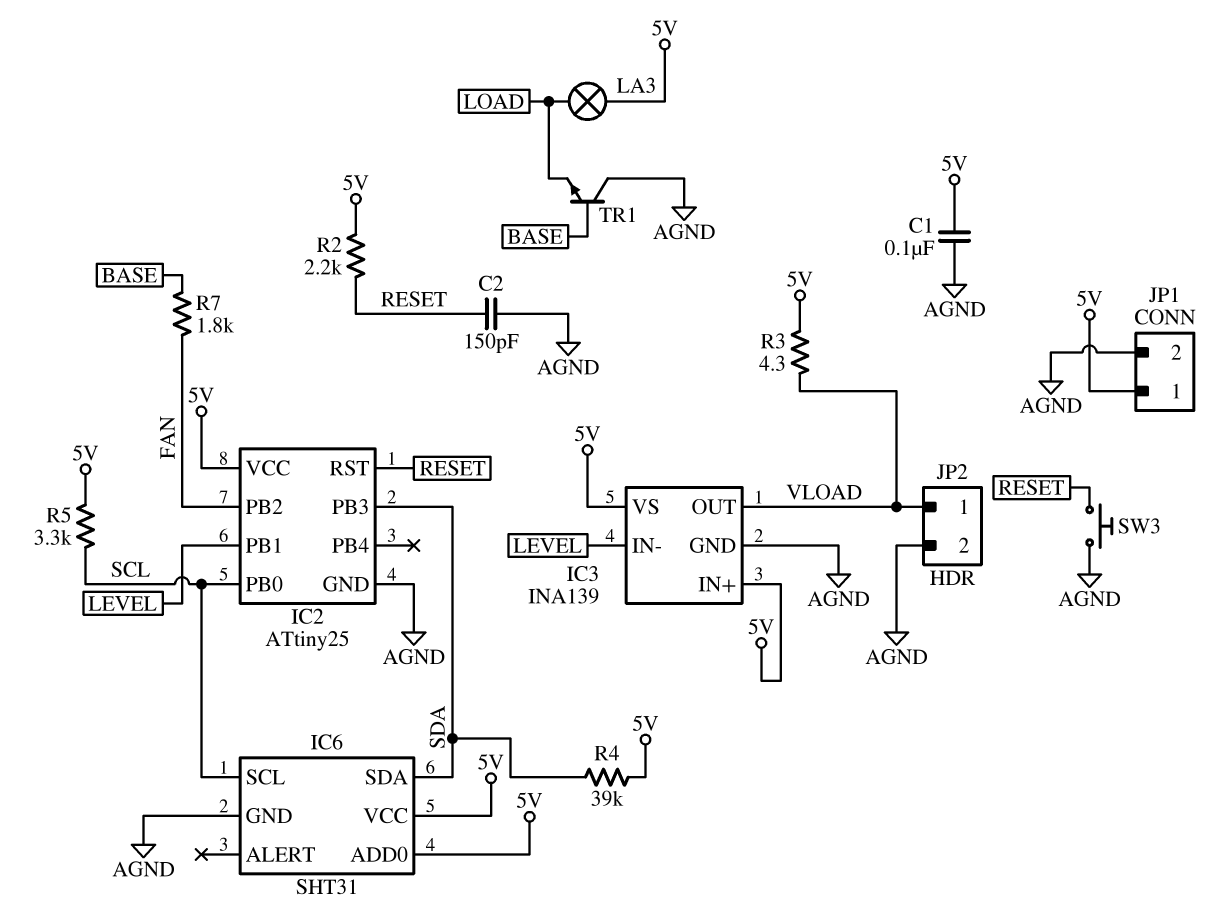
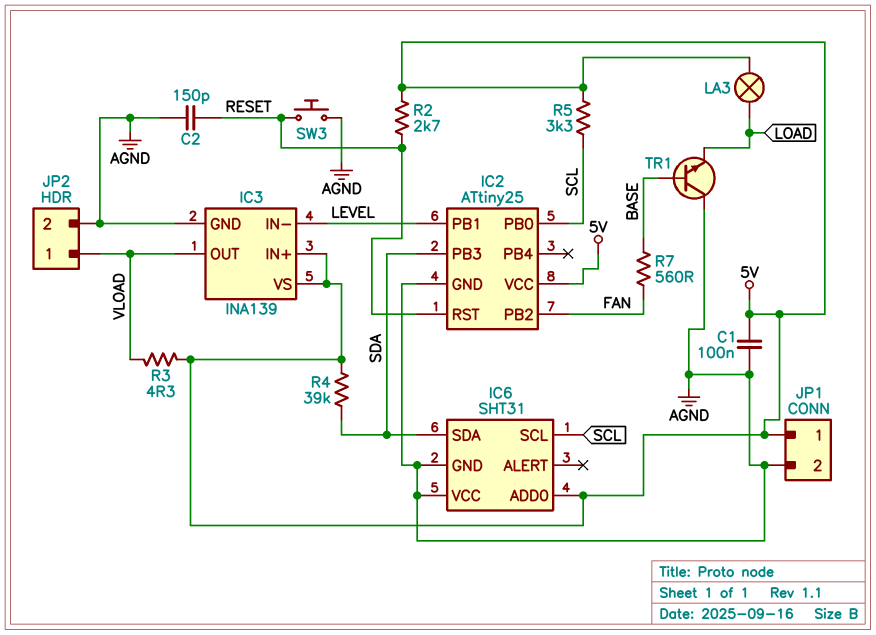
IC6 pin VCC: 5V -> AGND
R2: 2.2k (5V, RESET) -> 2.7k (5V, RESET)
R7: 1.8k (BASE, FAN) -> 560 (BASE, FAN)

